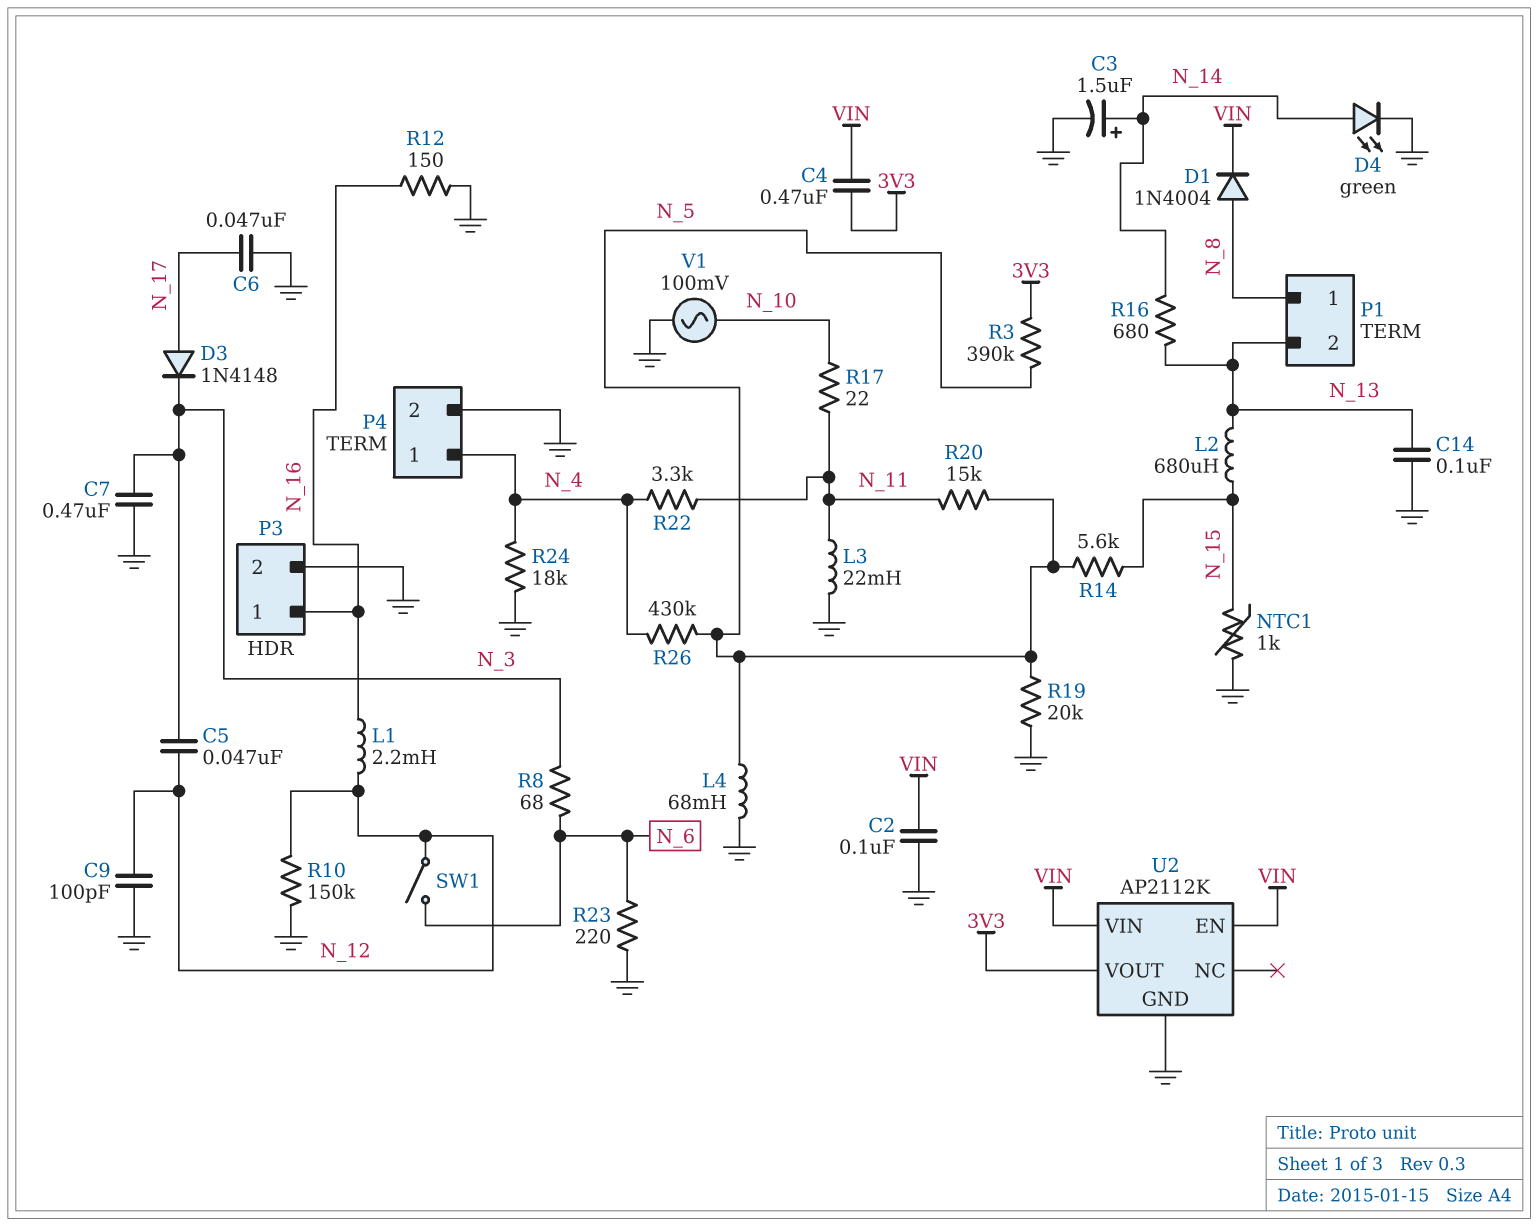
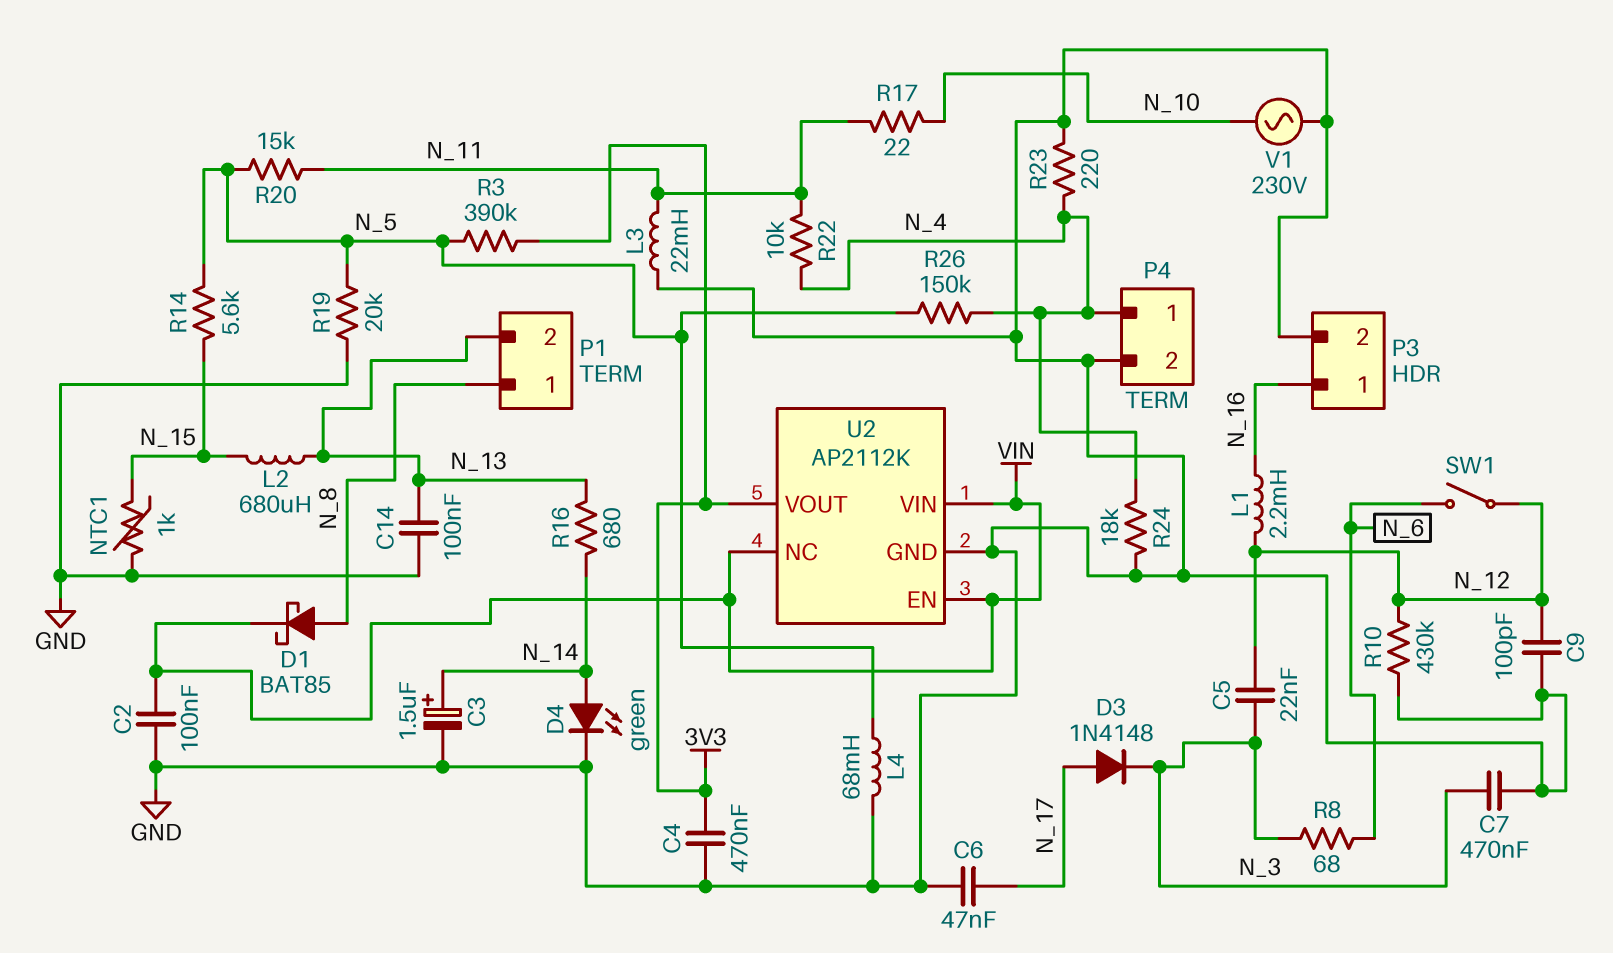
C4: 470nF (3V3, VIN) -> 470nF (3V3, GND)
C5: 47nF (N_3, N_12) -> 22nF (N_3, N_12)
D1: diode 1N4004 (A N_8, K VIN) -> schottky BAT85 (A N_8, K VIN)
R10: 150k (GND, N_12) -> 430k (GND, N_12)
R12: 150 (GND, N_16) -> none
R22: 3.3k (N_4, N_11) -> 10k (N_4, N_11)
R23: 220 (GND, N_6) -> 220 (GND, N_4)
R26: 430k (N_4, N_5) -> 150k (N_4, N_5)
U2 pin NC: none -> VIN
V1: AC 100mV (GND, N_10) -> AC 230V (GND, N_10)

